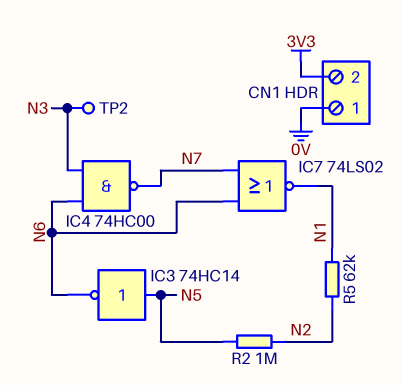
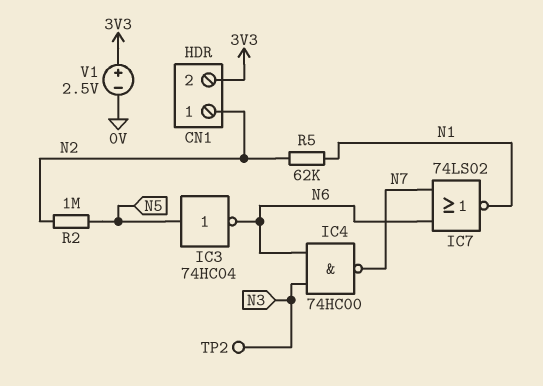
CN1 pin 1: 0V -> N2
IC3: NOT 74HC14 (in N5, out N6) -> NOT 74HC04 (in N5, out N6)
V1: none -> 2.5V (plus 3V3, minus 0V)

